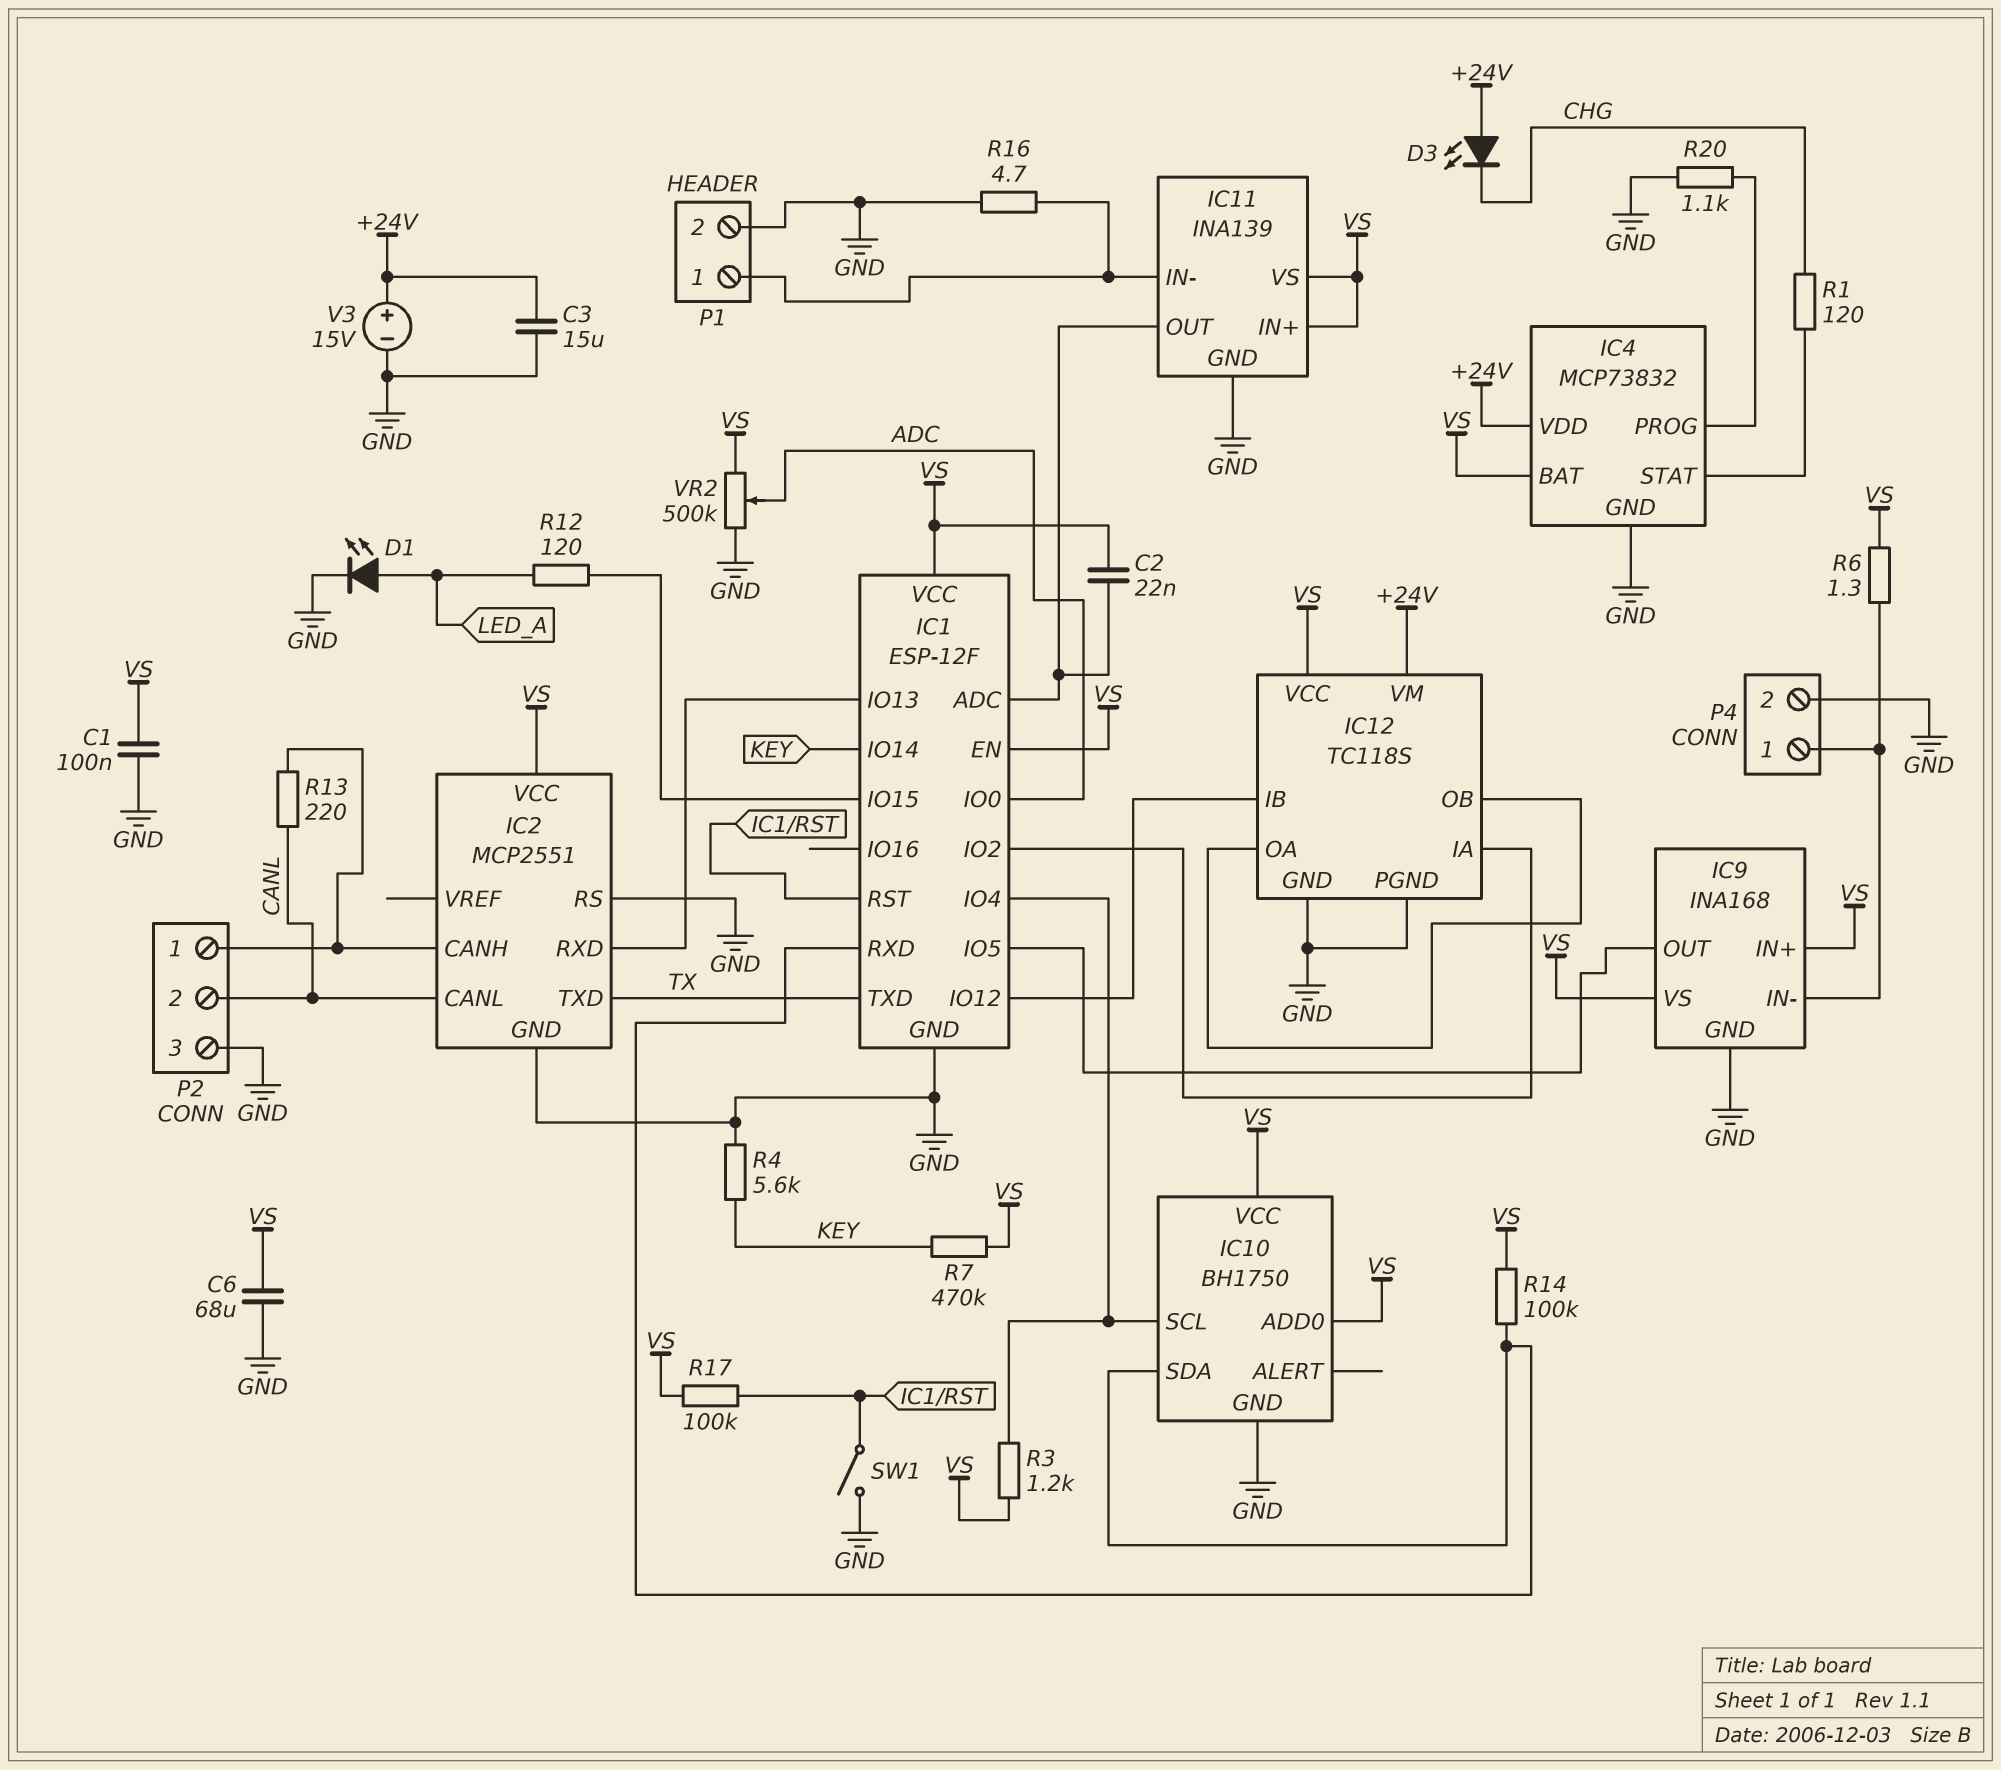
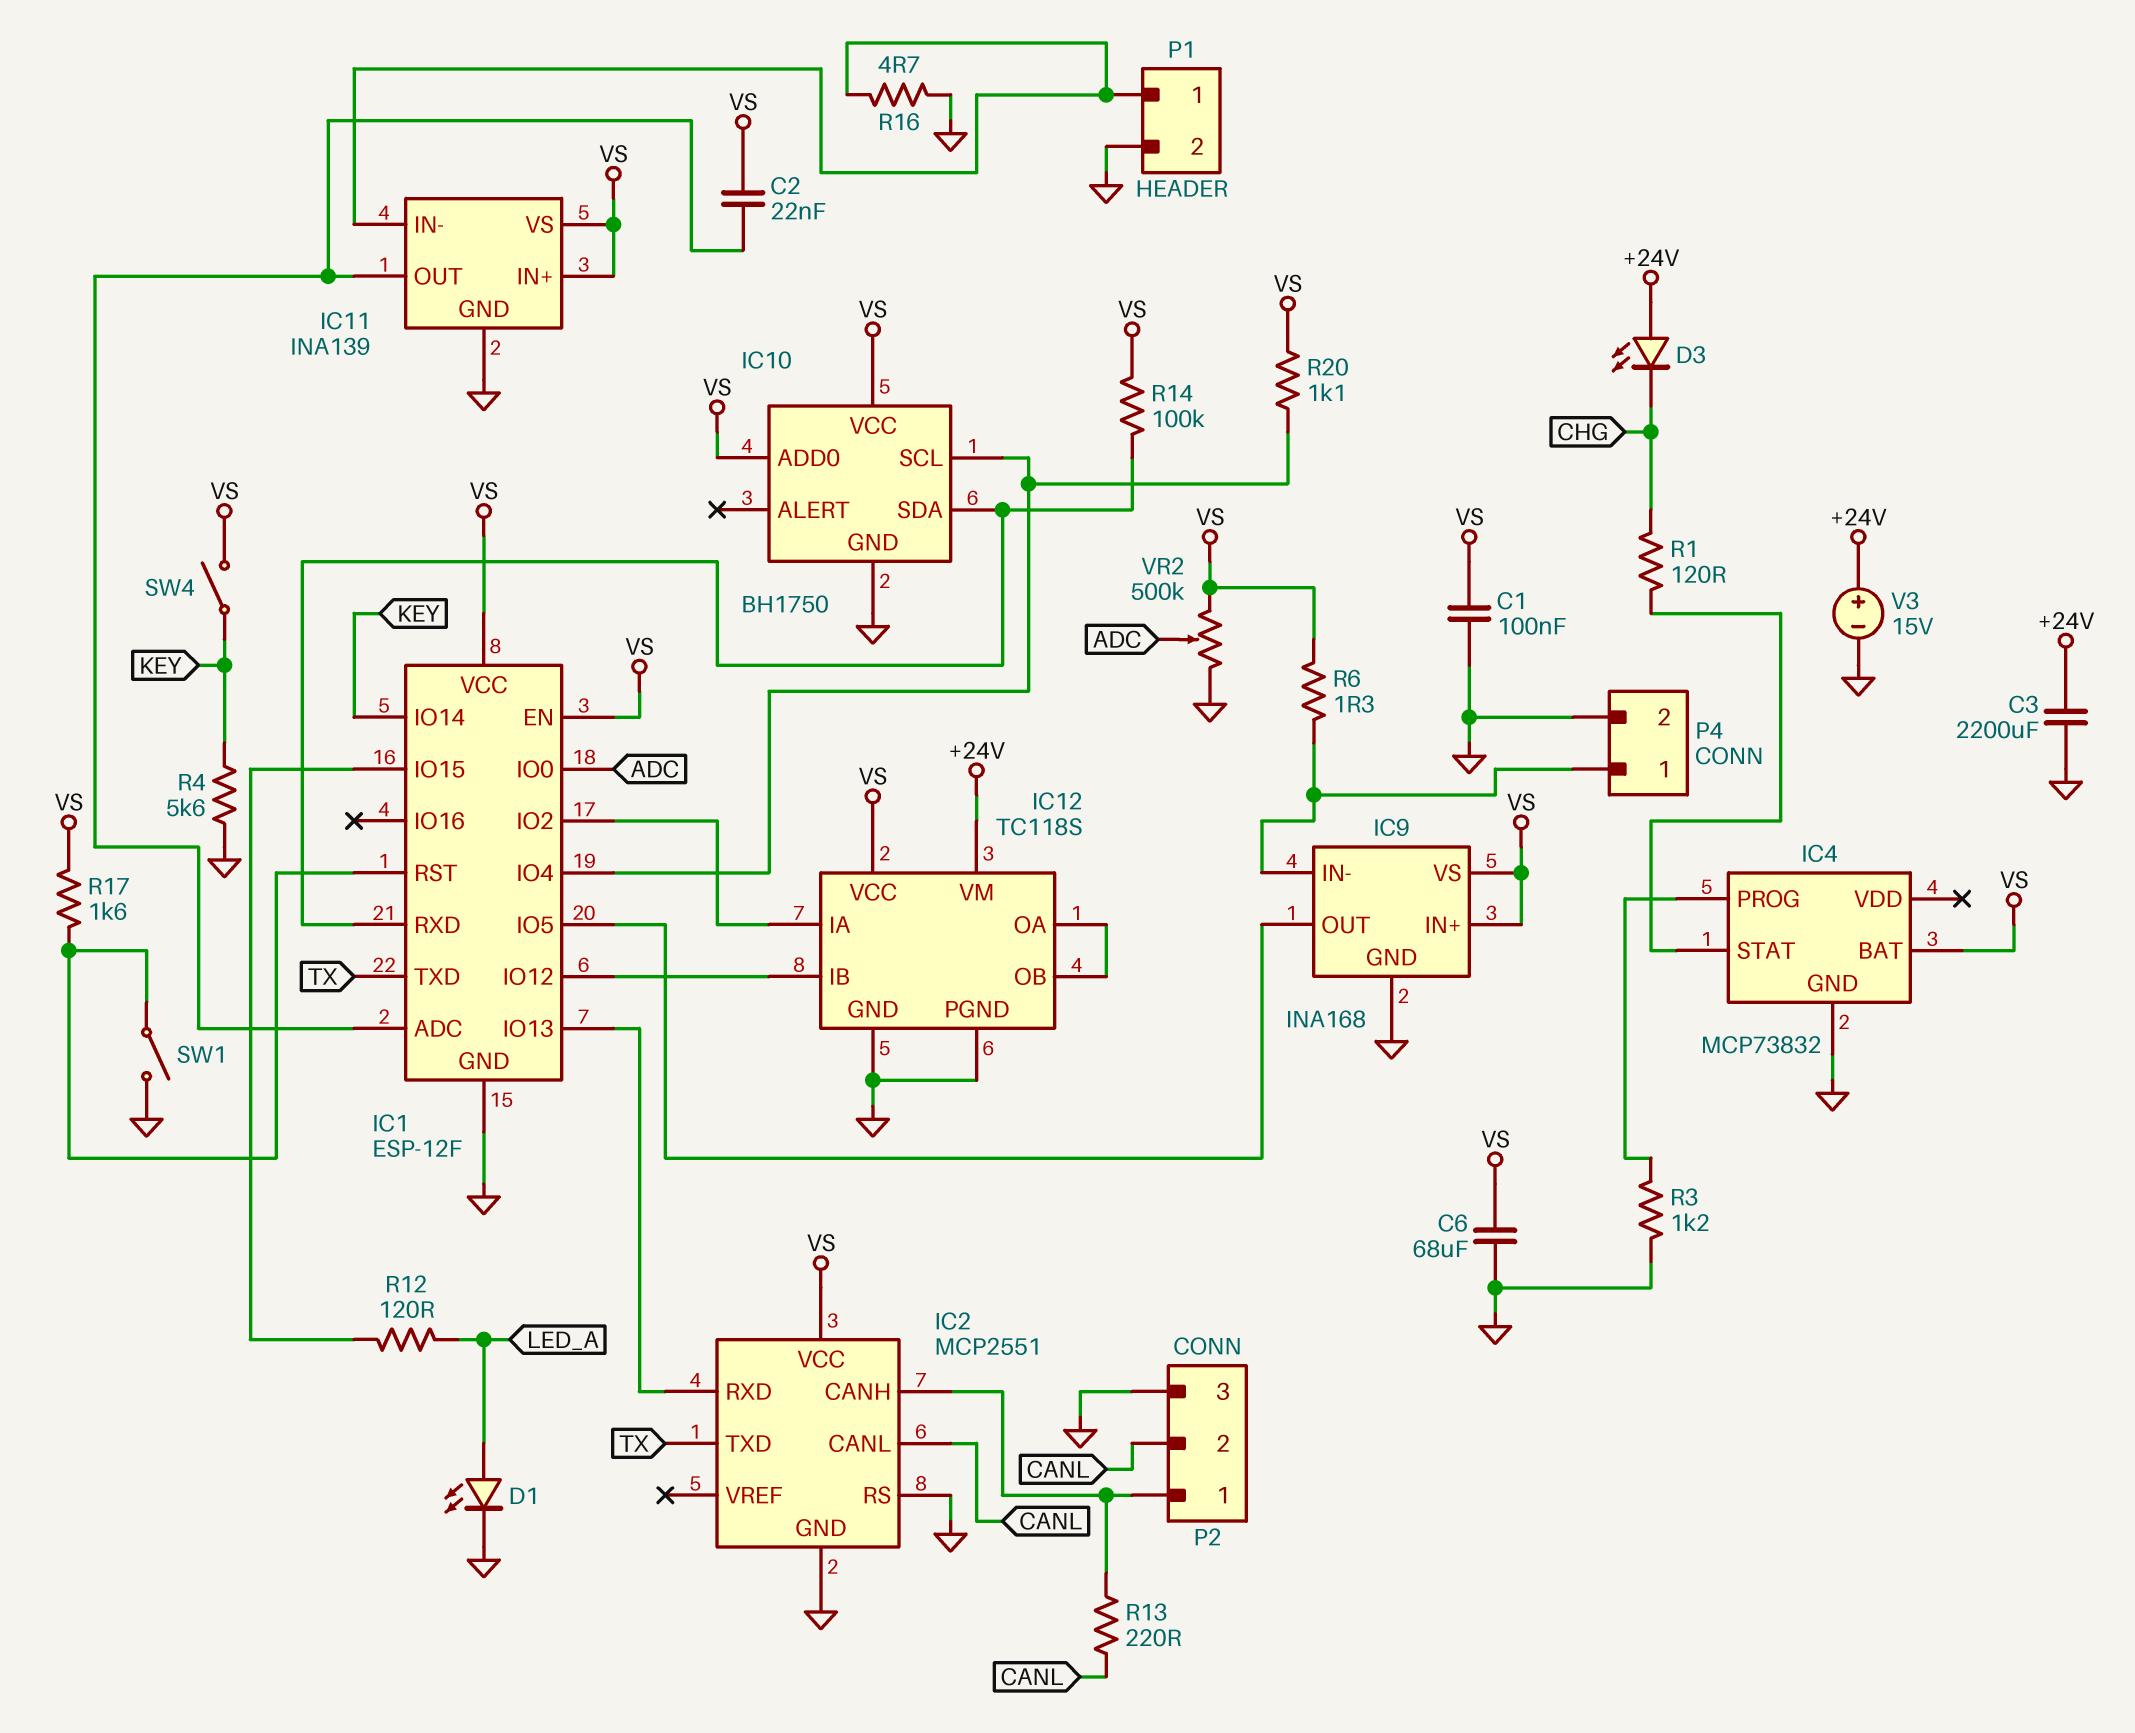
C3: 15uF (+24V, GND) -> 2200uF (+24V, GND)
IC4 pin VDD: +24V -> none
R3: 1.2k (IC1/IO4, VS) -> 1.2k (GND, IC4/PROG)
R7: 470k (KEY, VS) -> none
R17: 100k (IC1/RST, VS) -> 1.6k (IC1/RST, VS)
R20: 1.1k (GND, IC4/PROG) -> 1.1k (IC1/IO4, VS)
SW4: none -> switch (KEY, VS)

